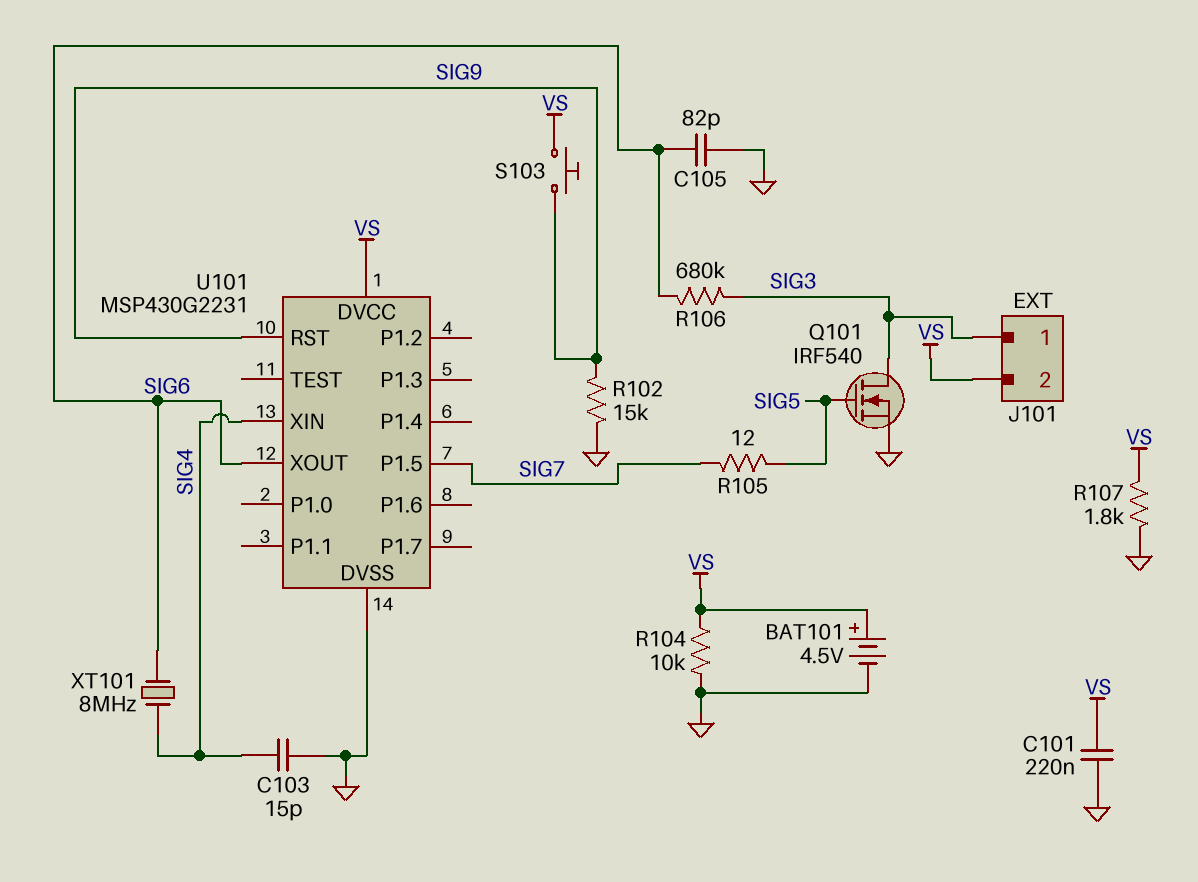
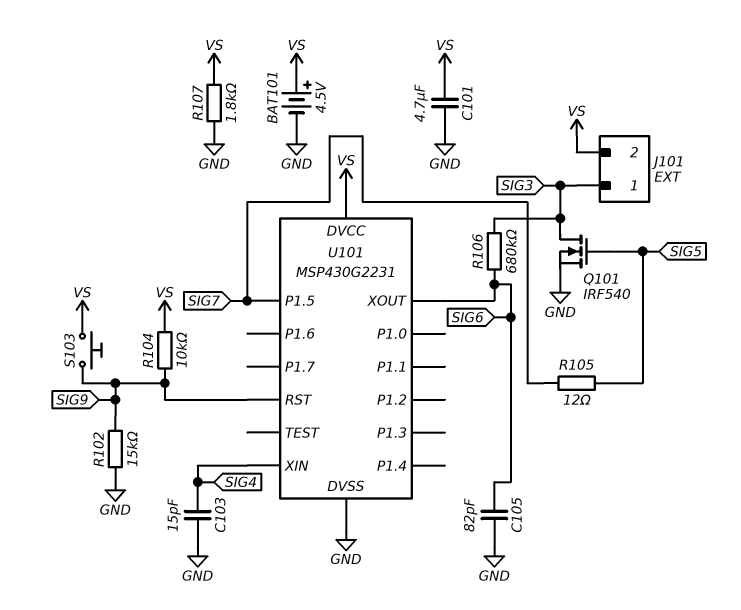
C101: 220nF (GND, VS) -> 4.7uF (GND, VS)
R104: 10k (GND, VS) -> 10k (SIG9, VS)
XT101: 8MHz (SIG4, SIG6) -> none

